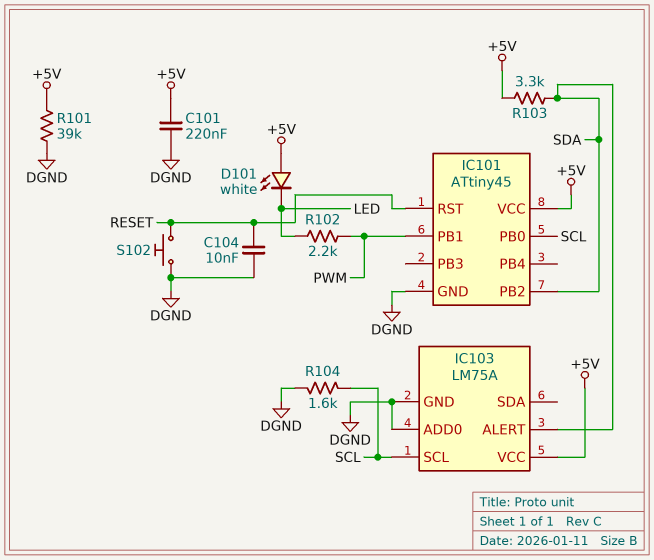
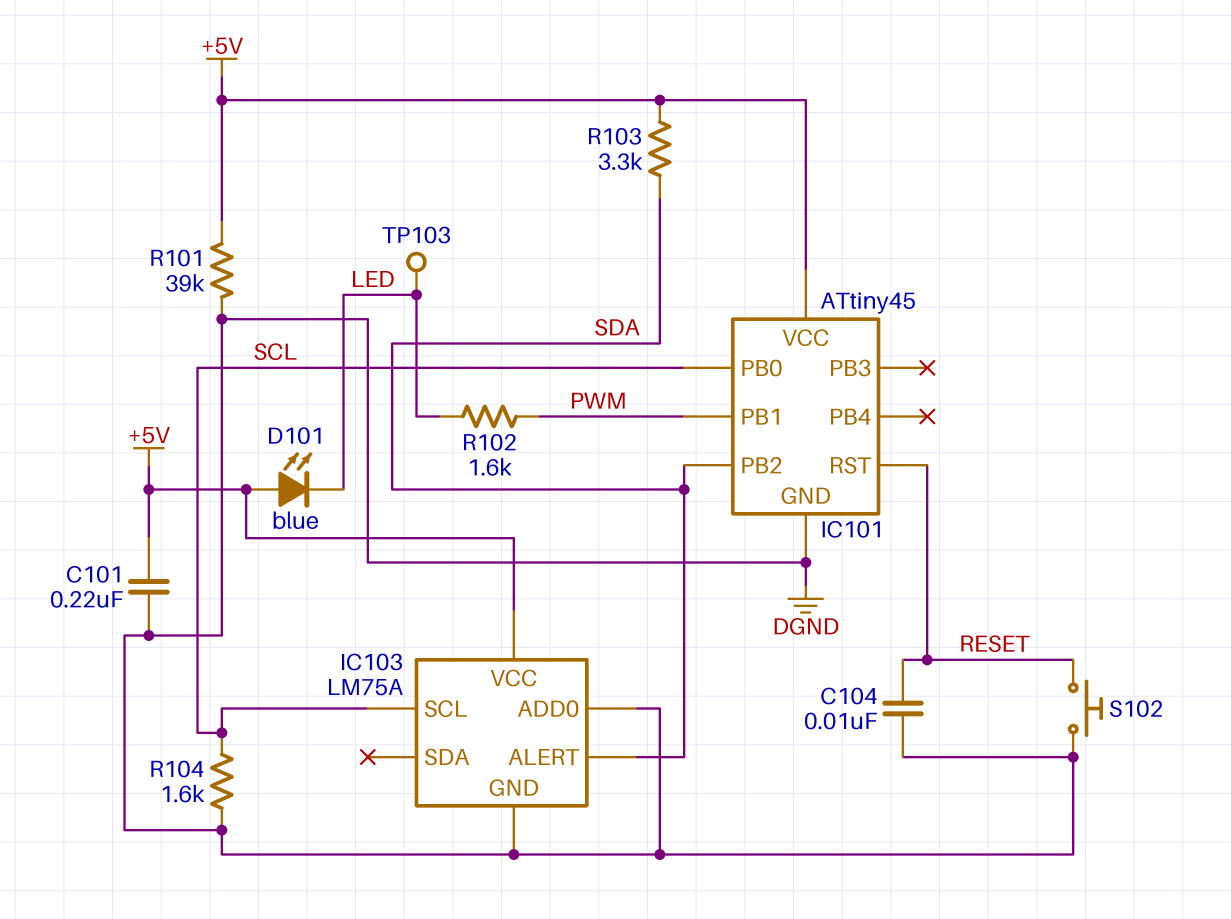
D101: LED white (A +5V, K LED) -> LED blue (A +5V, K LED)
R102: 2.2k (LED, PWM) -> 1.6k (LED, PWM)
TP103: none -> test point (LED)

